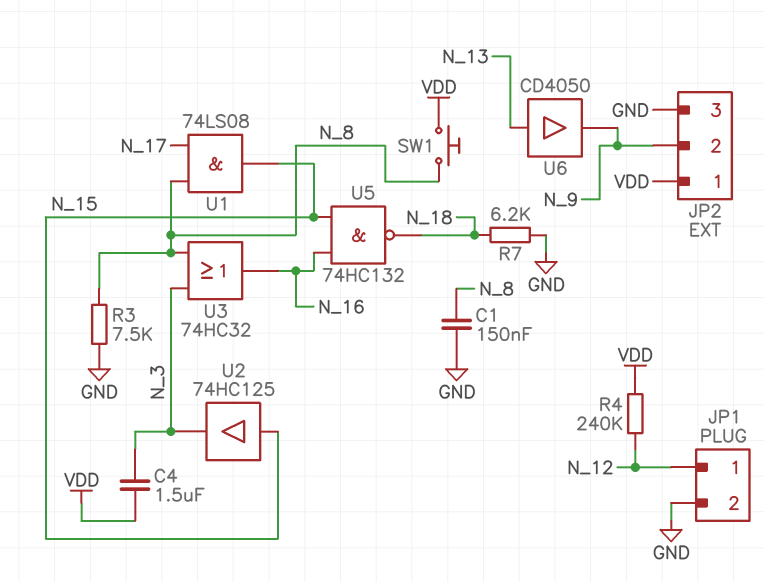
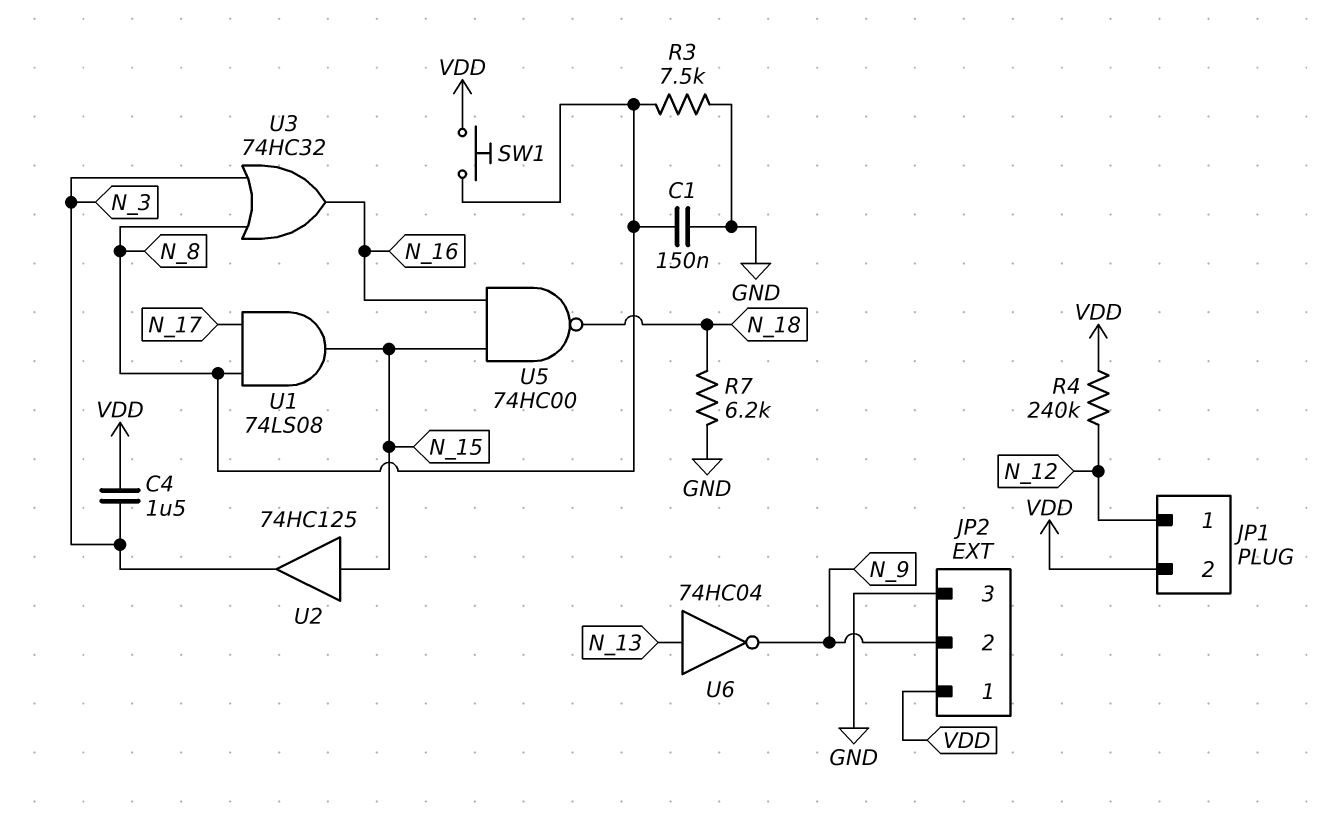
JP1 pin 2: GND -> VDD
U5: NAND 74HC132 (in N_15, in N_16, out N_18) -> NAND 74HC00 (in N_15, in N_16, out N_18)
U6: buffer CD4050 (in N_13, out N_9) -> NOT 74HC04 (in N_13, out N_9)

